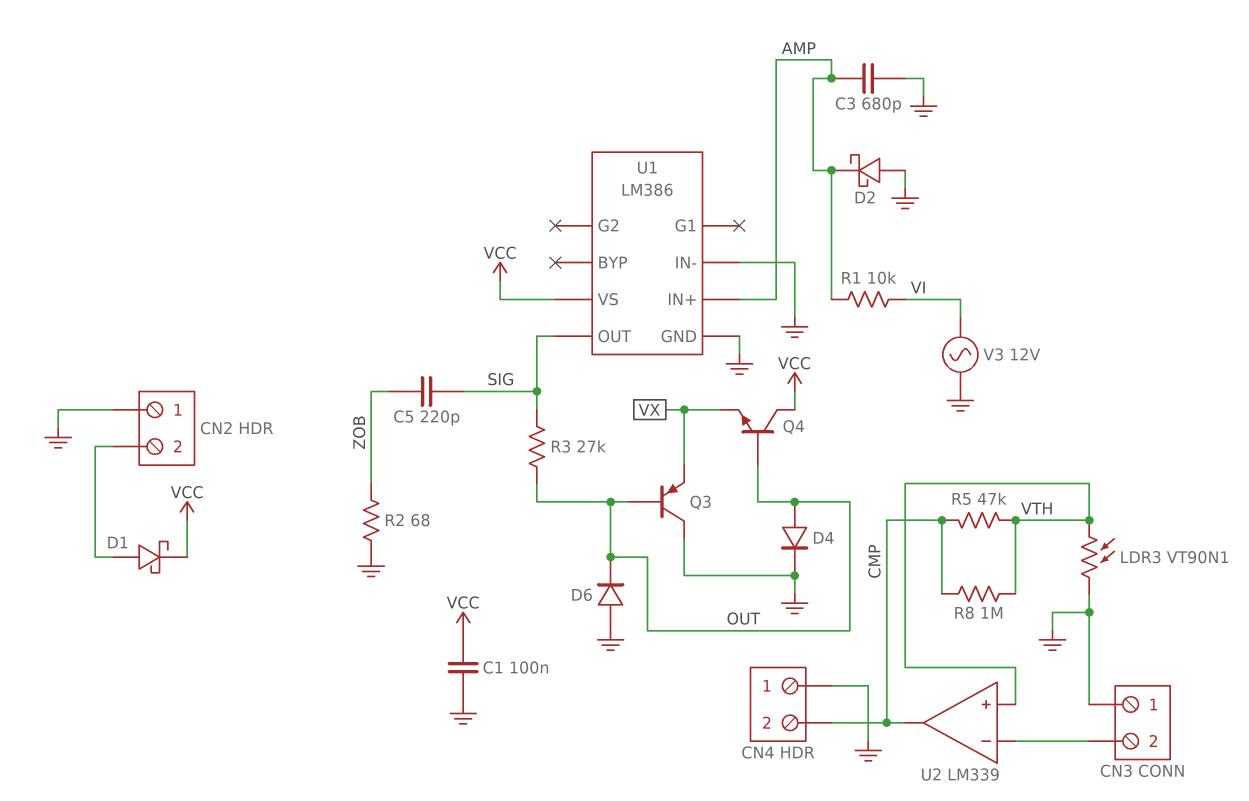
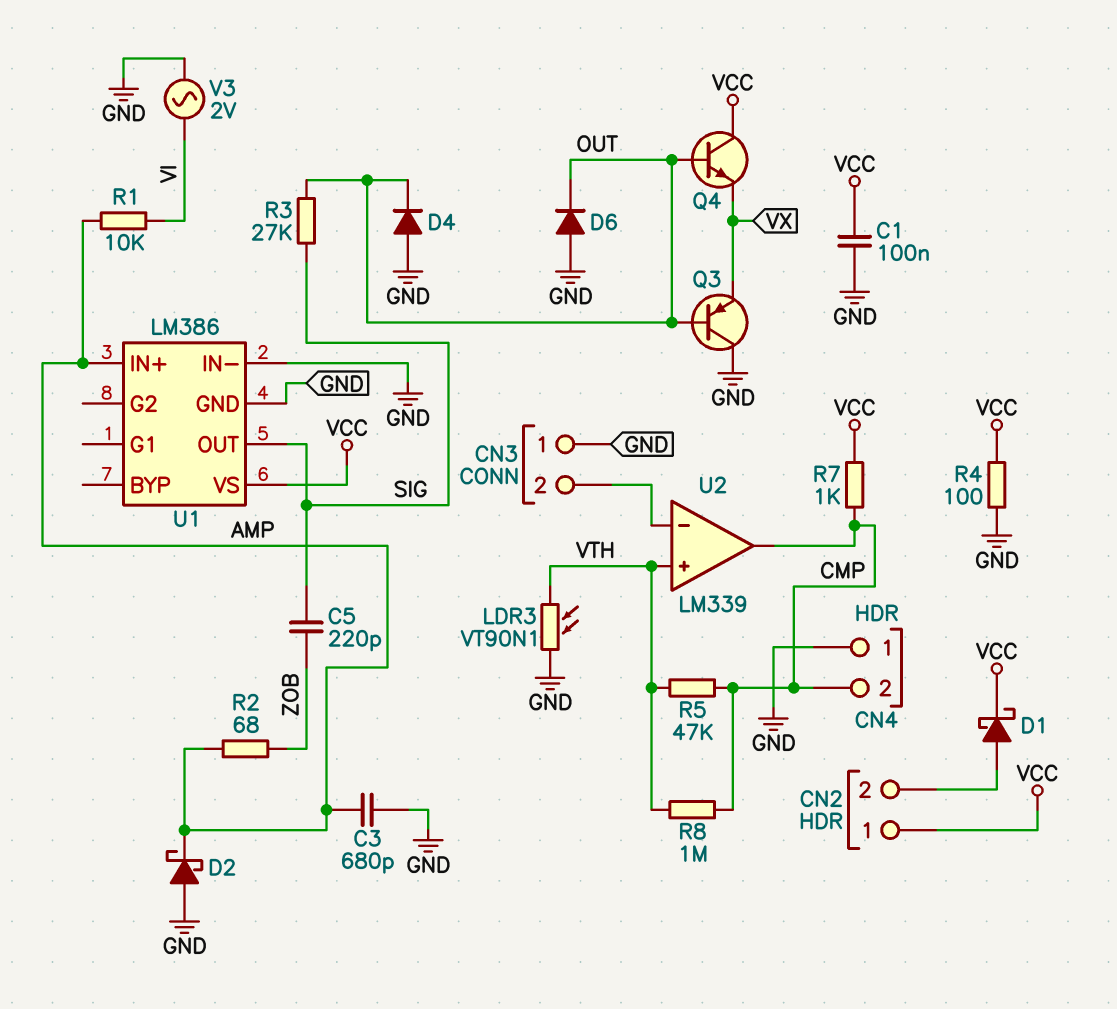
CN2 pin 1: GND -> VCC
D4: diode (A OUT, K GND) -> diode (A GND, K OUT)
R2: 68 (GND, ZOB) -> 68 (AMP, ZOB)
R4: none -> 100 (GND, VCC)
R7: none -> 1k (CMP, VCC)
V3: AC 12V (GND, VI) -> AC 2V (GND, VI)

